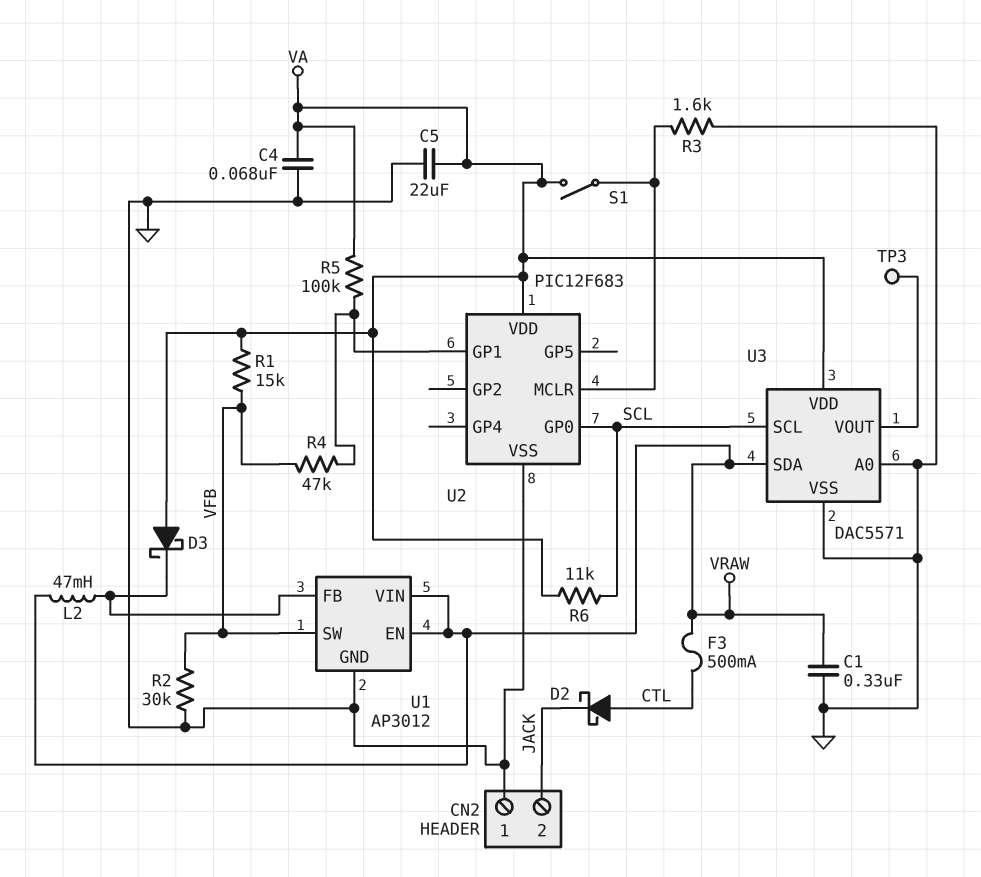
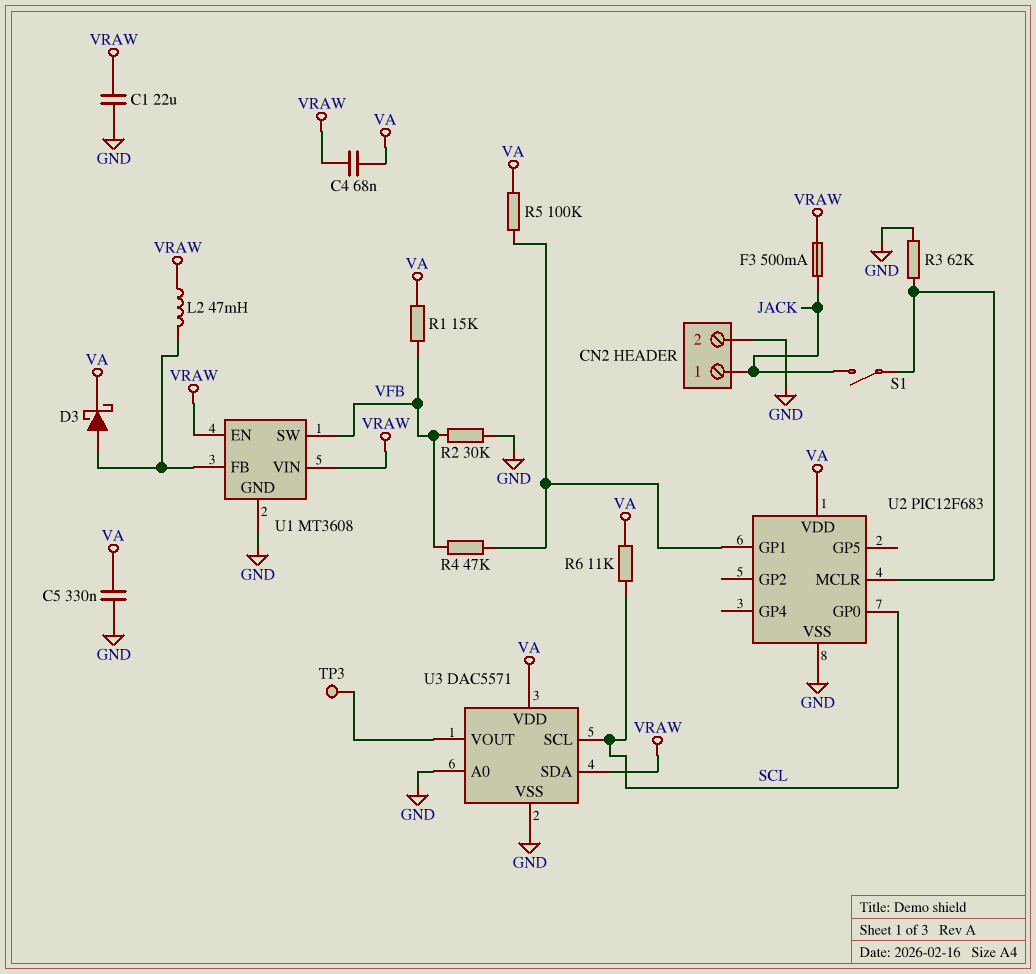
C1: 330nF (GND, VRAW) -> 22uF (GND, VRAW)
C4: 68nF (GND, VA) -> 68nF (VA, VRAW)
C5: 22uF (GND, VA) -> 330nF (GND, VA)
CN2 pin 1: GND -> JACK
CN2 pin 2: JACK -> GND
D2: schottky (A CTL, K JACK) -> none
D3: schottky (A VA, K U1/FB) -> schottky (A U1/FB, K VA)
F3: 500mA (CTL, VRAW) -> 500mA (JACK, VRAW)
R3: 1.6k (GND, U2/MCLR) -> 62k (GND, U2/MCLR)
S1: switch (U2/MCLR, VA) -> switch (JACK, U2/MCLR)
U1: AP3012 -> MT3608

